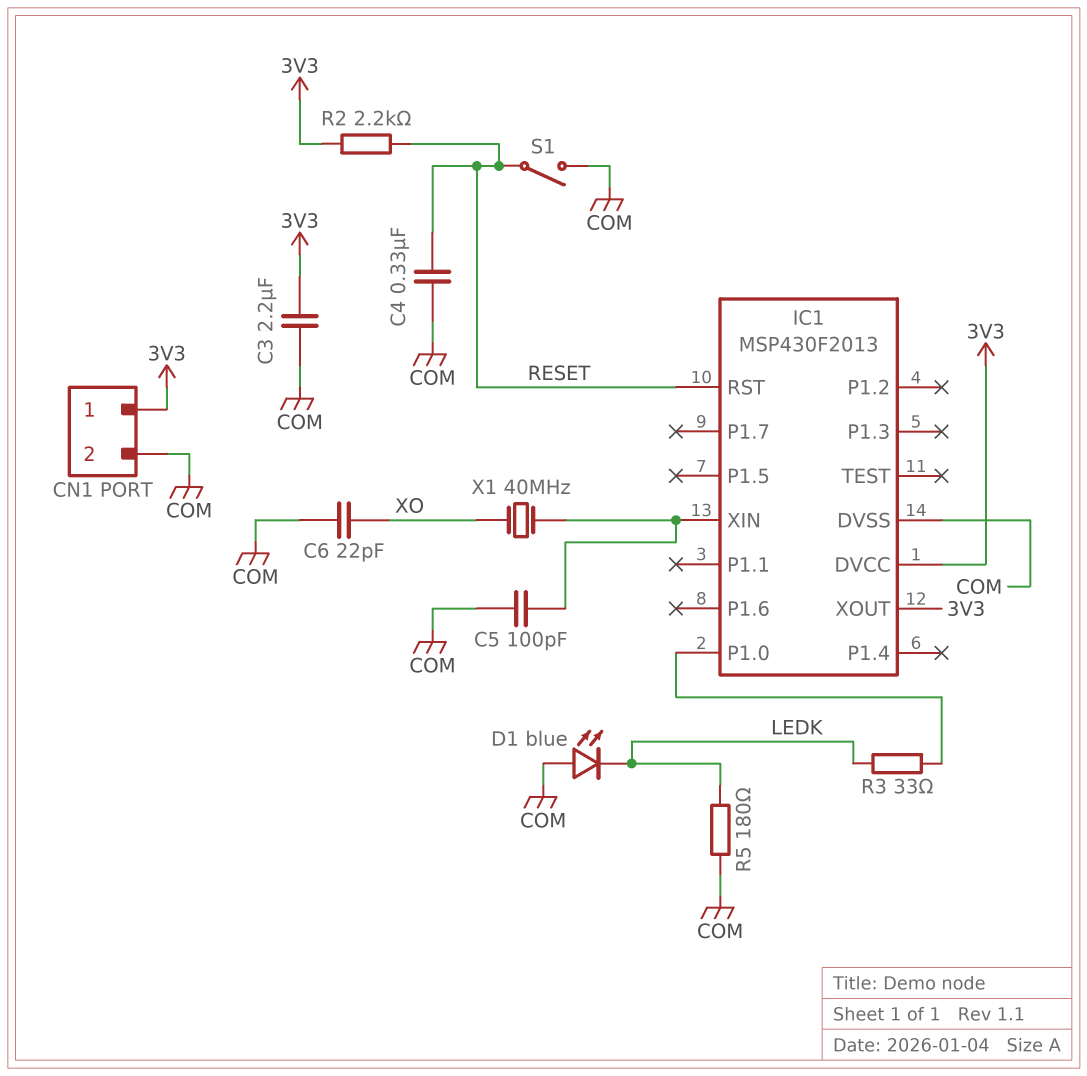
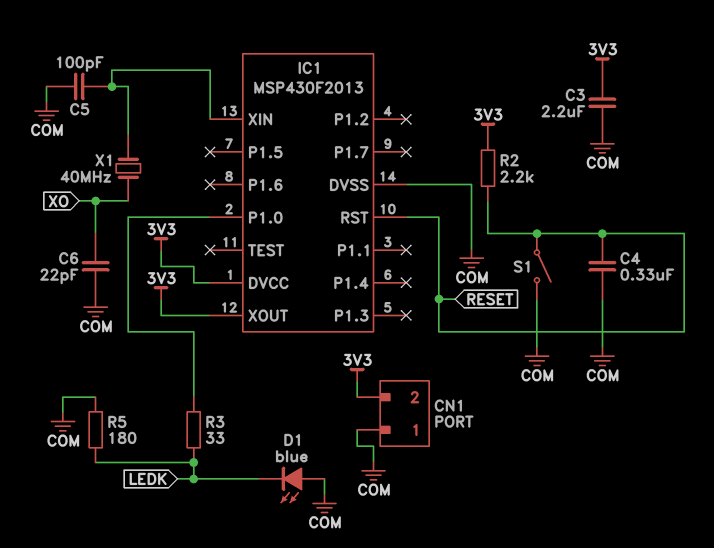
CN1 pin 1: 3V3 -> COM
CN1 pin 2: COM -> 3V3

